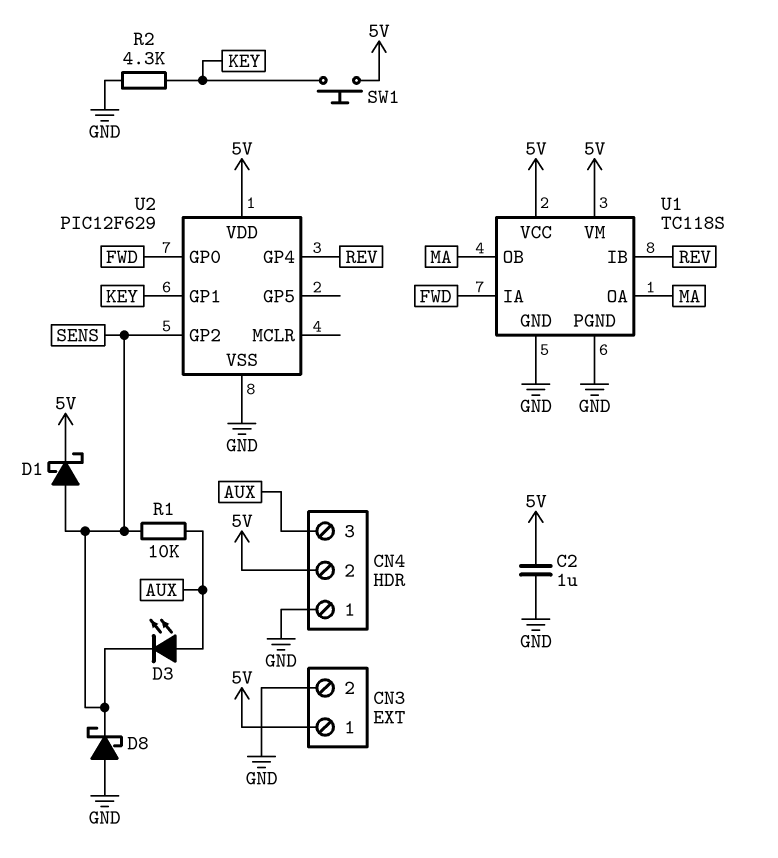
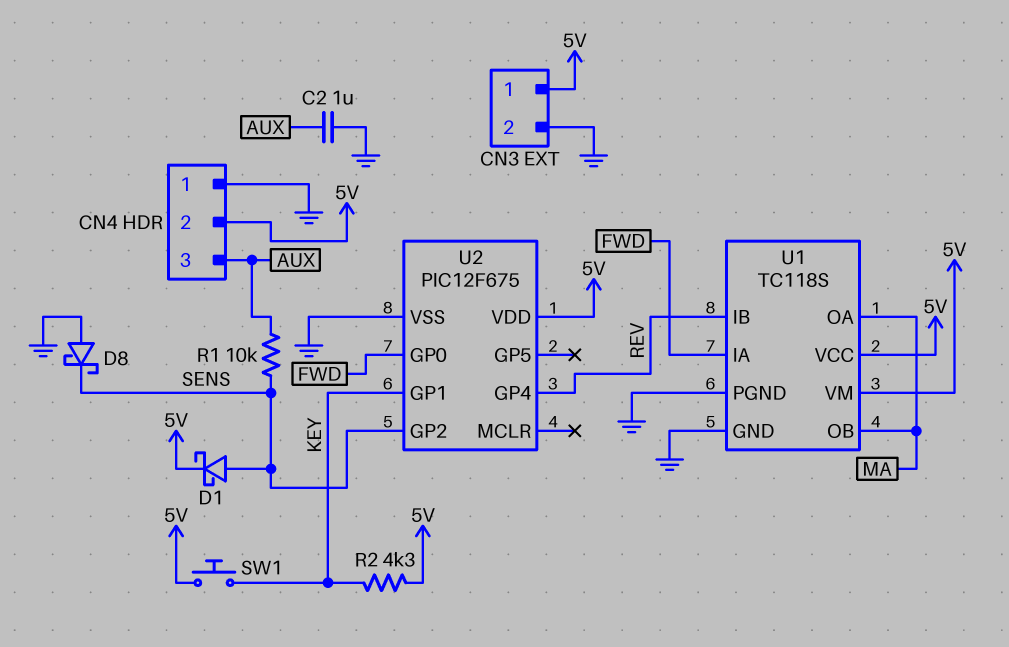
C2: 1uF (5V, GND) -> 1uF (AUX, GND)
D3: LED (A AUX, K SENS) -> none
R2: 4.3k (GND, KEY) -> 4.3k (5V, KEY)
U2: PIC12F629 -> PIC12F675

